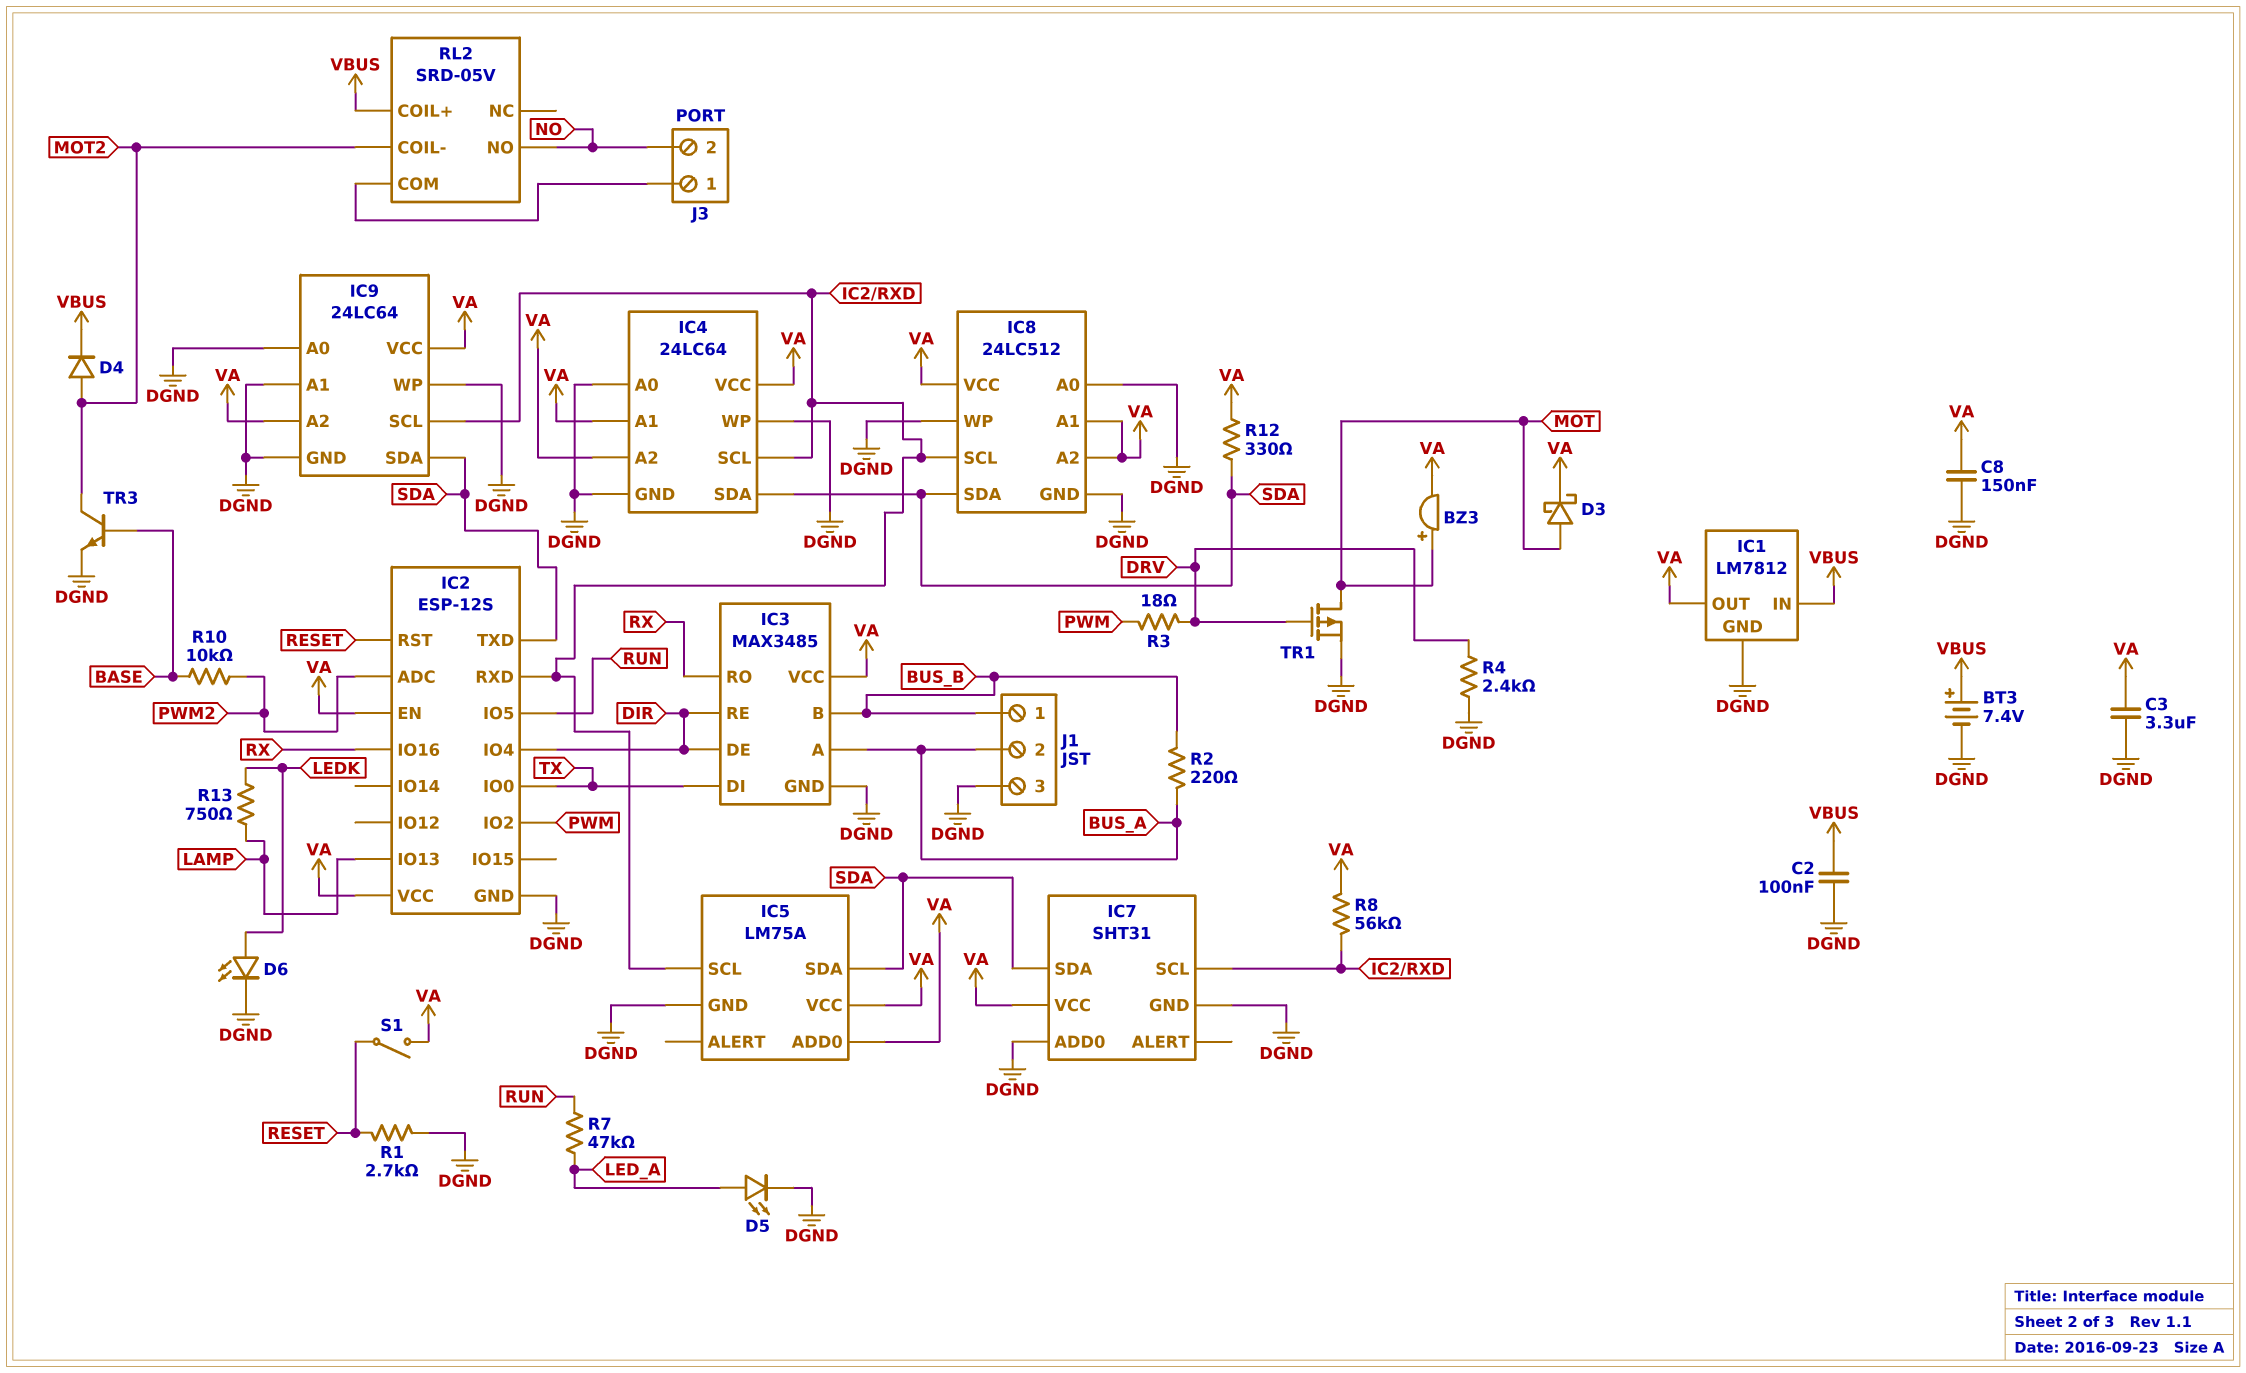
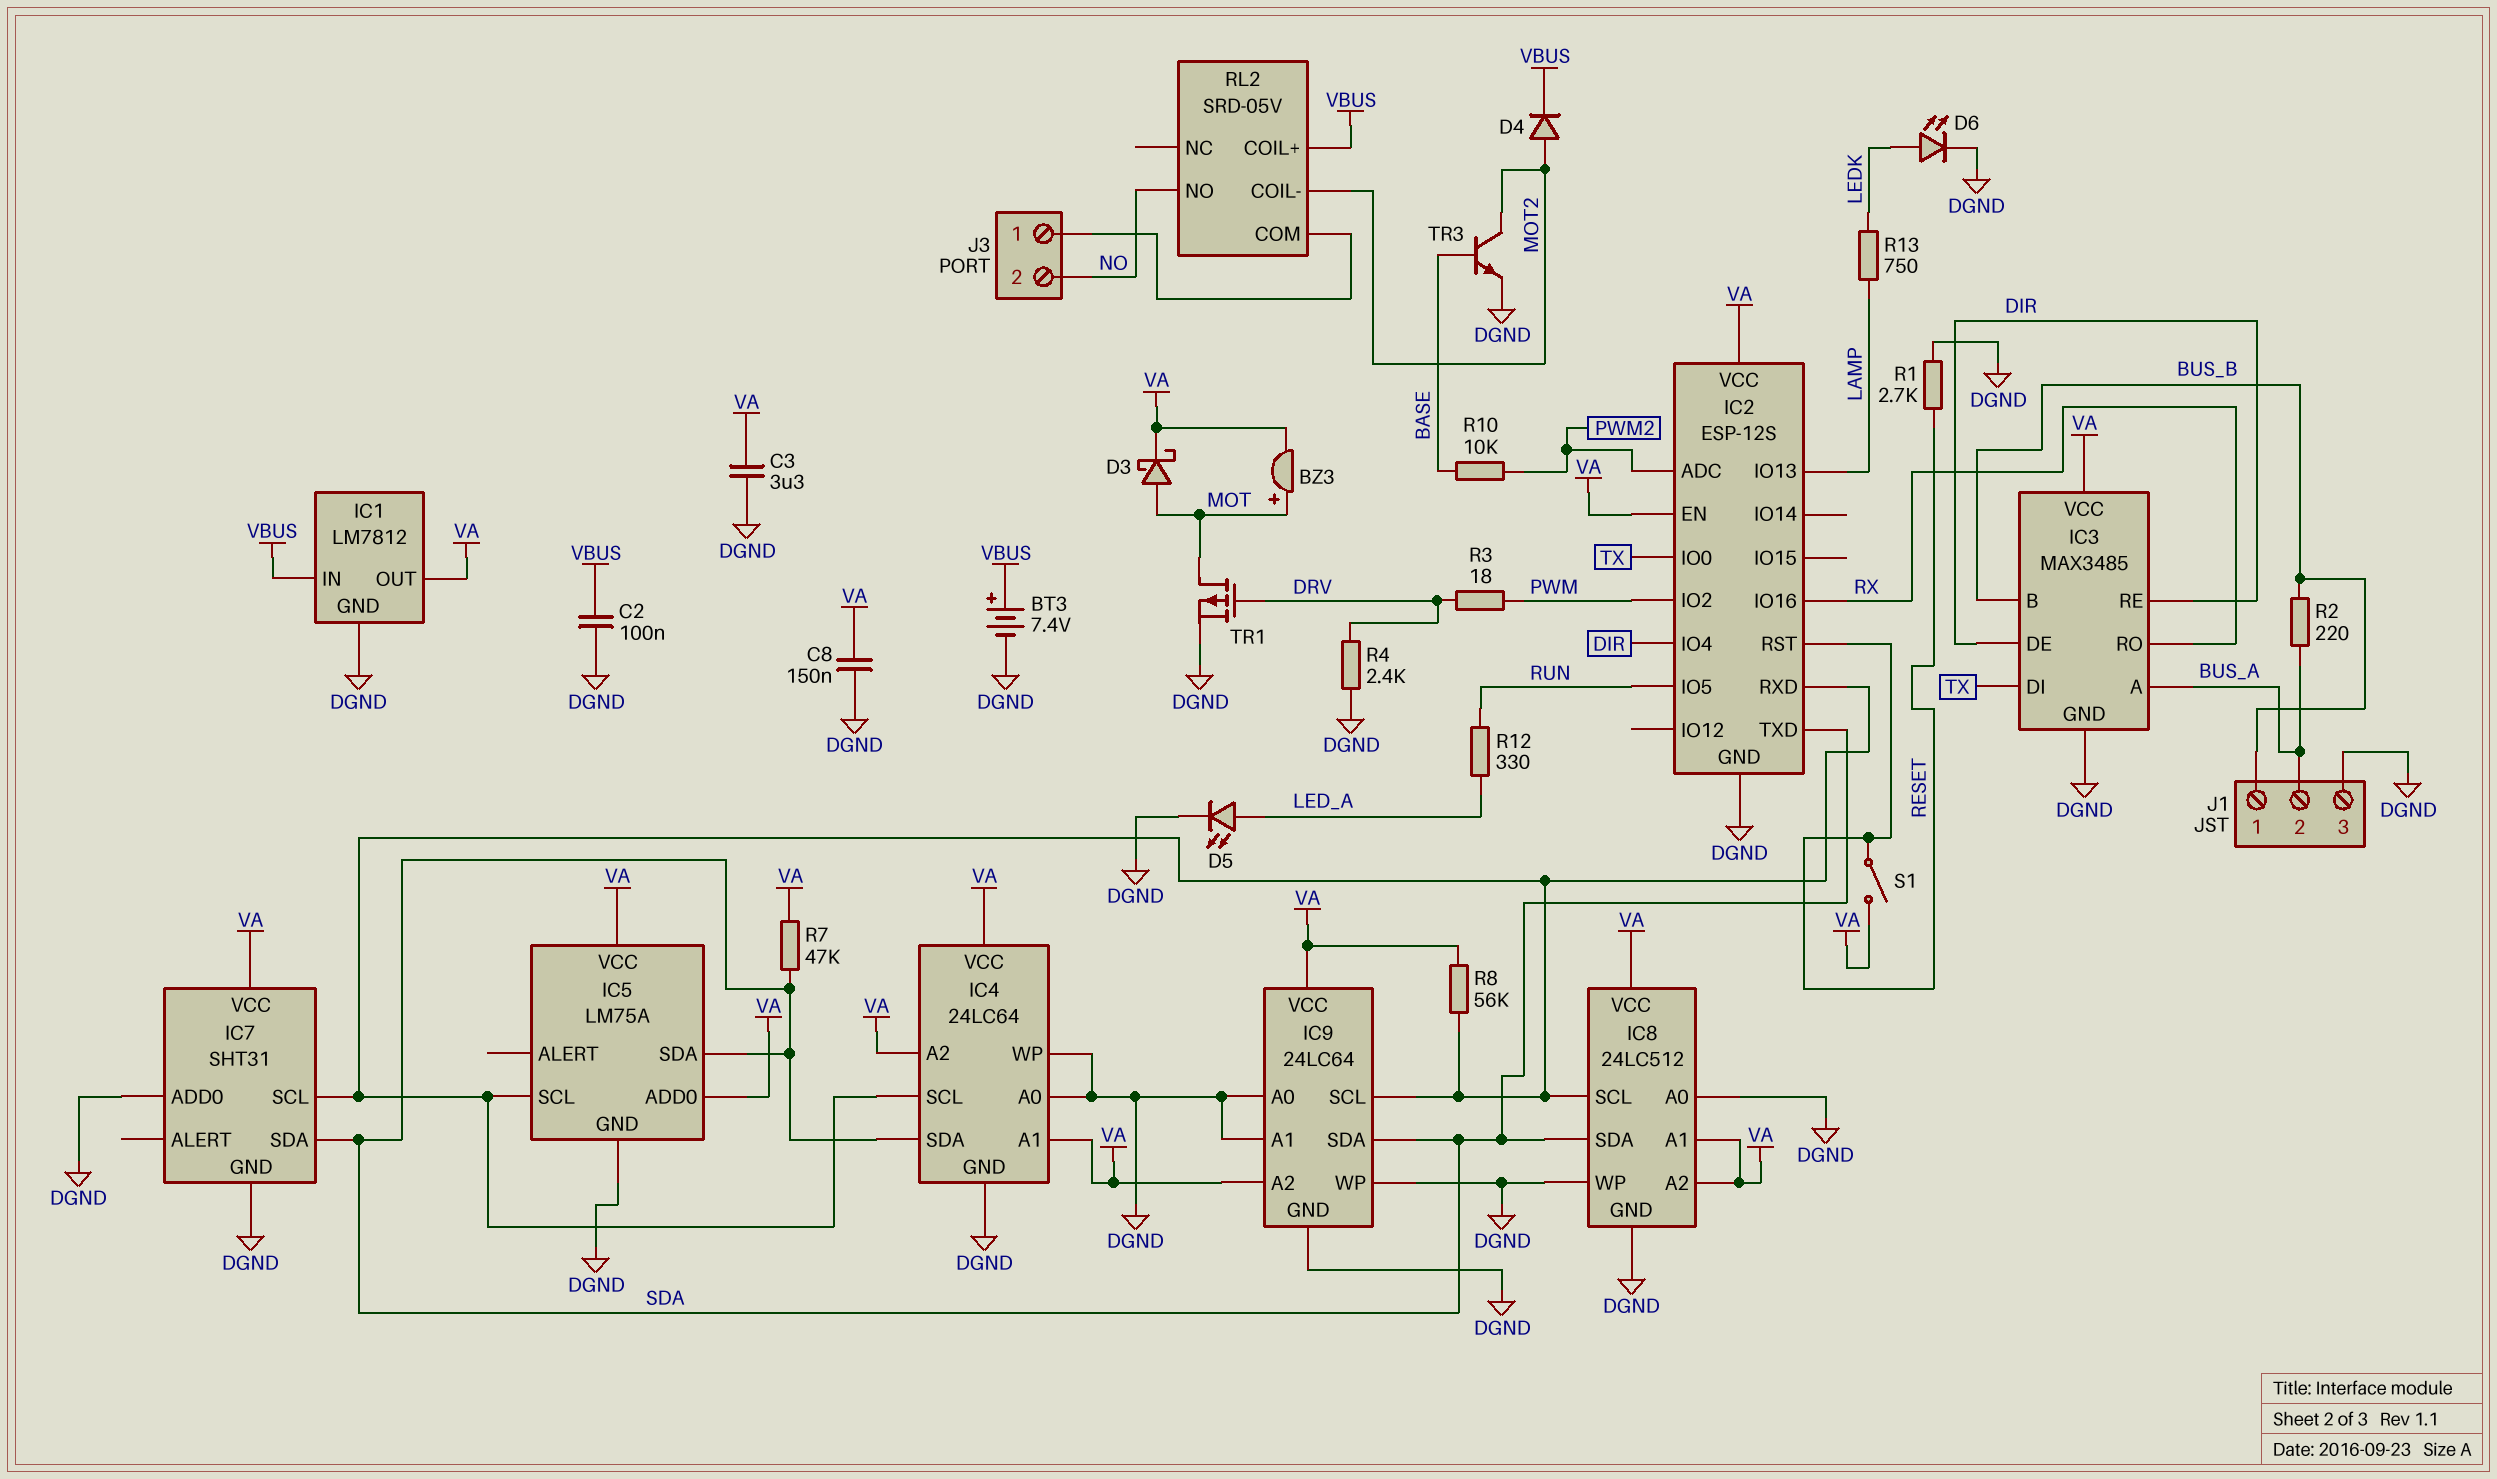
R7: 47k (LED_A, RUN) -> 47k (SDA, VA)
R12: 330 (SDA, VA) -> 330 (LED_A, RUN)

